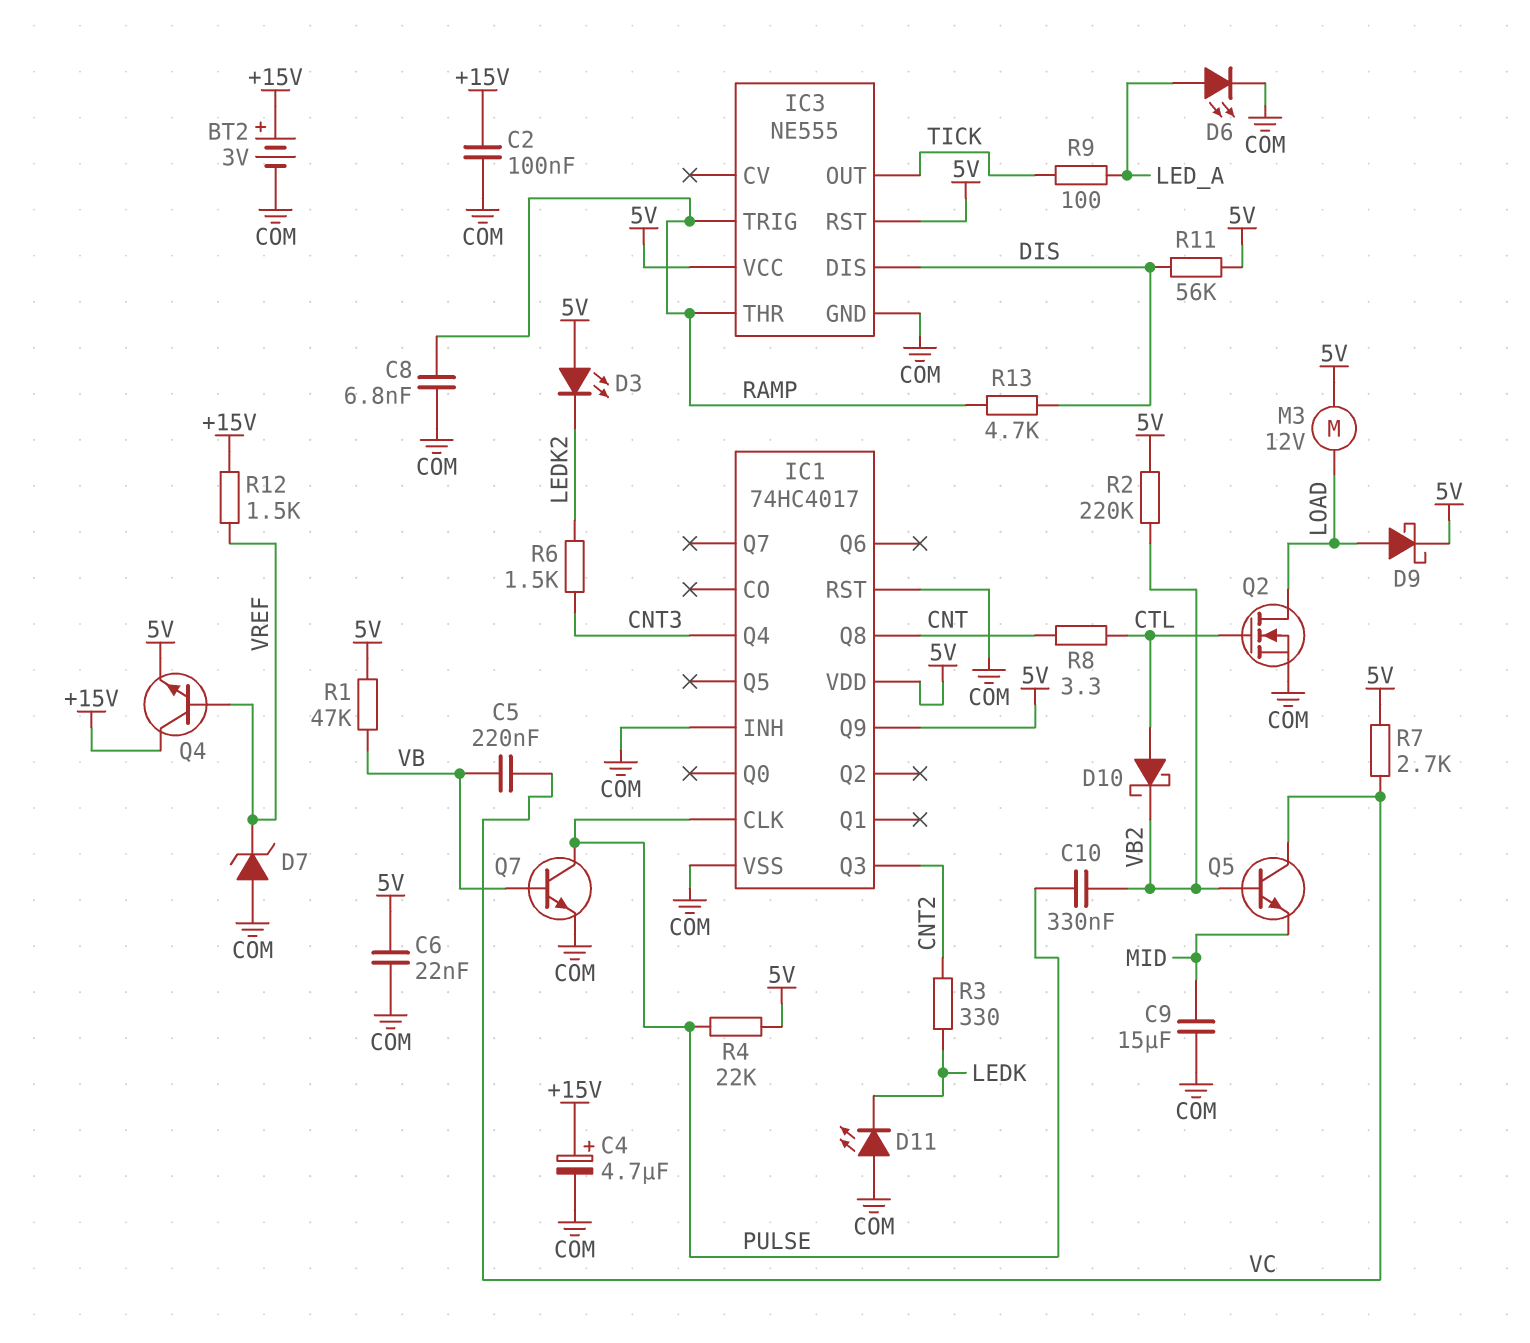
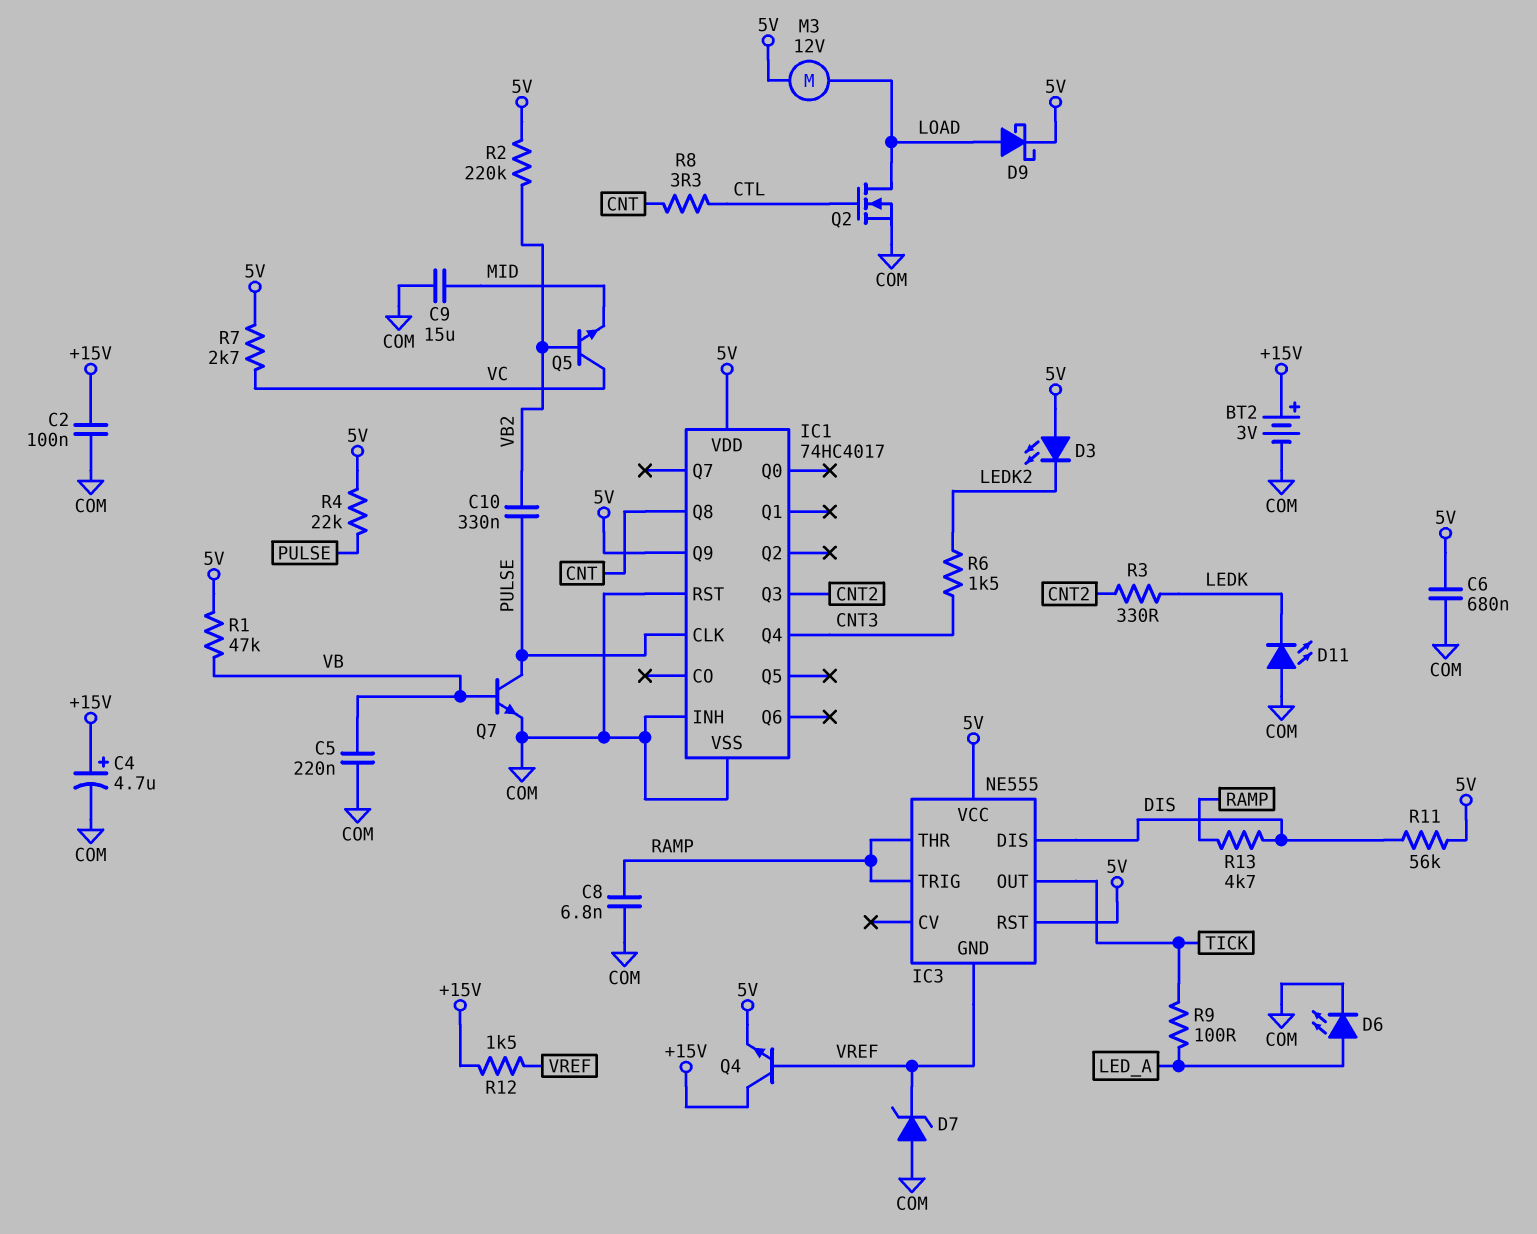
C5: 220nF (VB, VC) -> 220nF (COM, VB)
C6: 22nF (5V, COM) -> 680nF (5V, COM)
D10: schottky (A CTL, K VB2) -> none
IC3 pin GND: COM -> VREF

